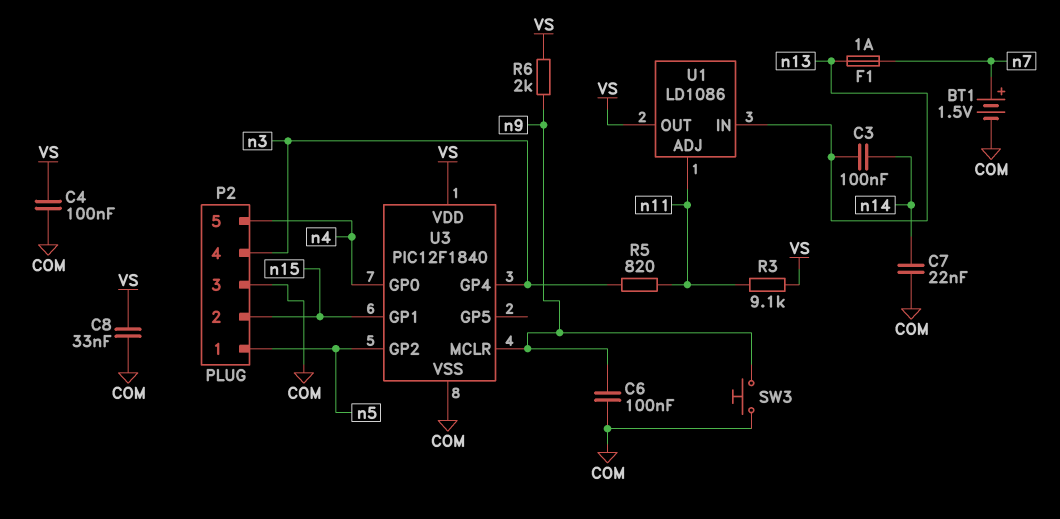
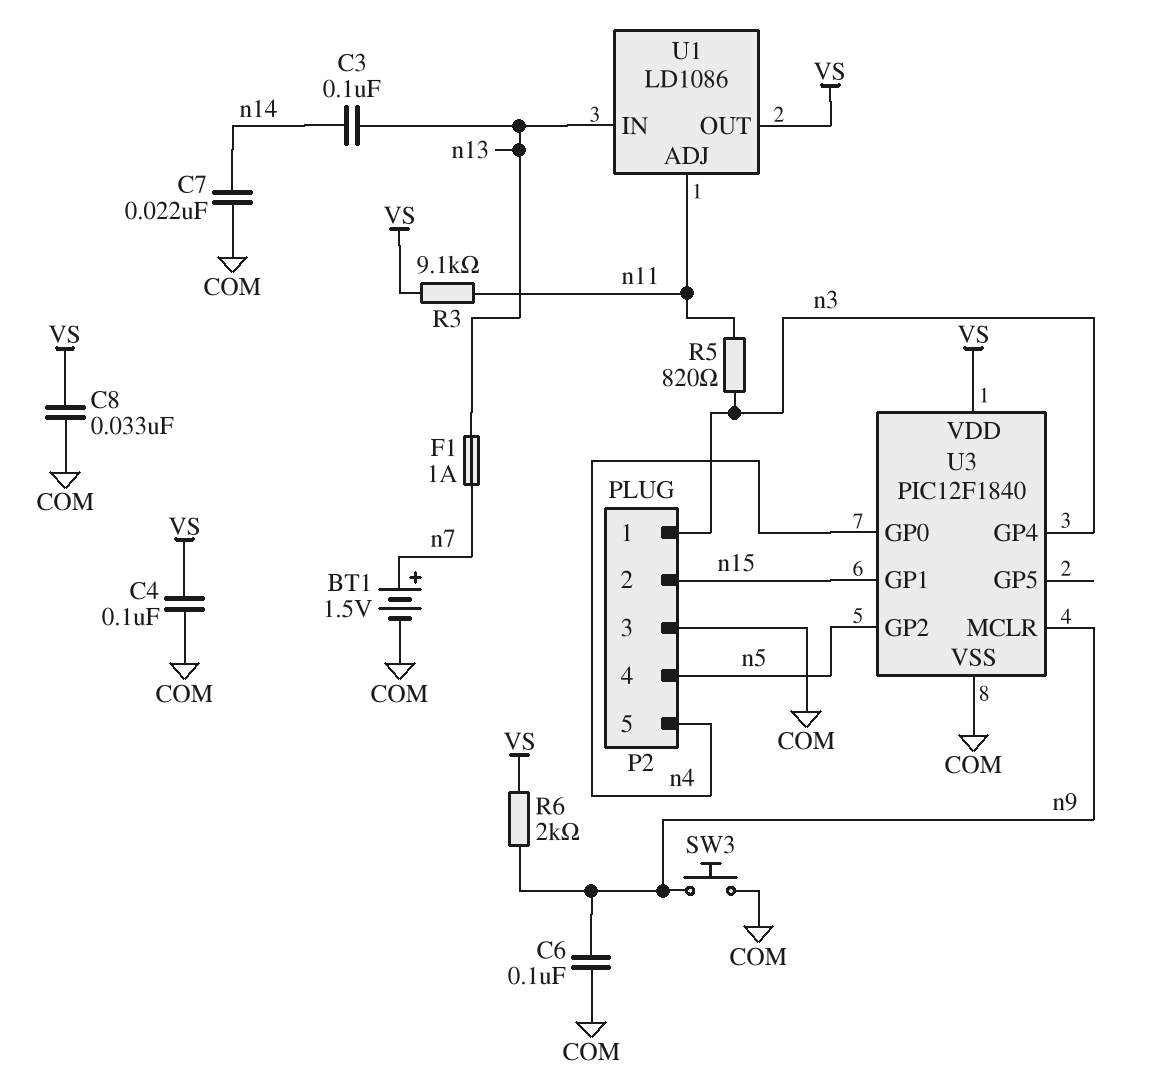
P2 pin 1: n5 -> n3
P2 pin 4: n3 -> n5

